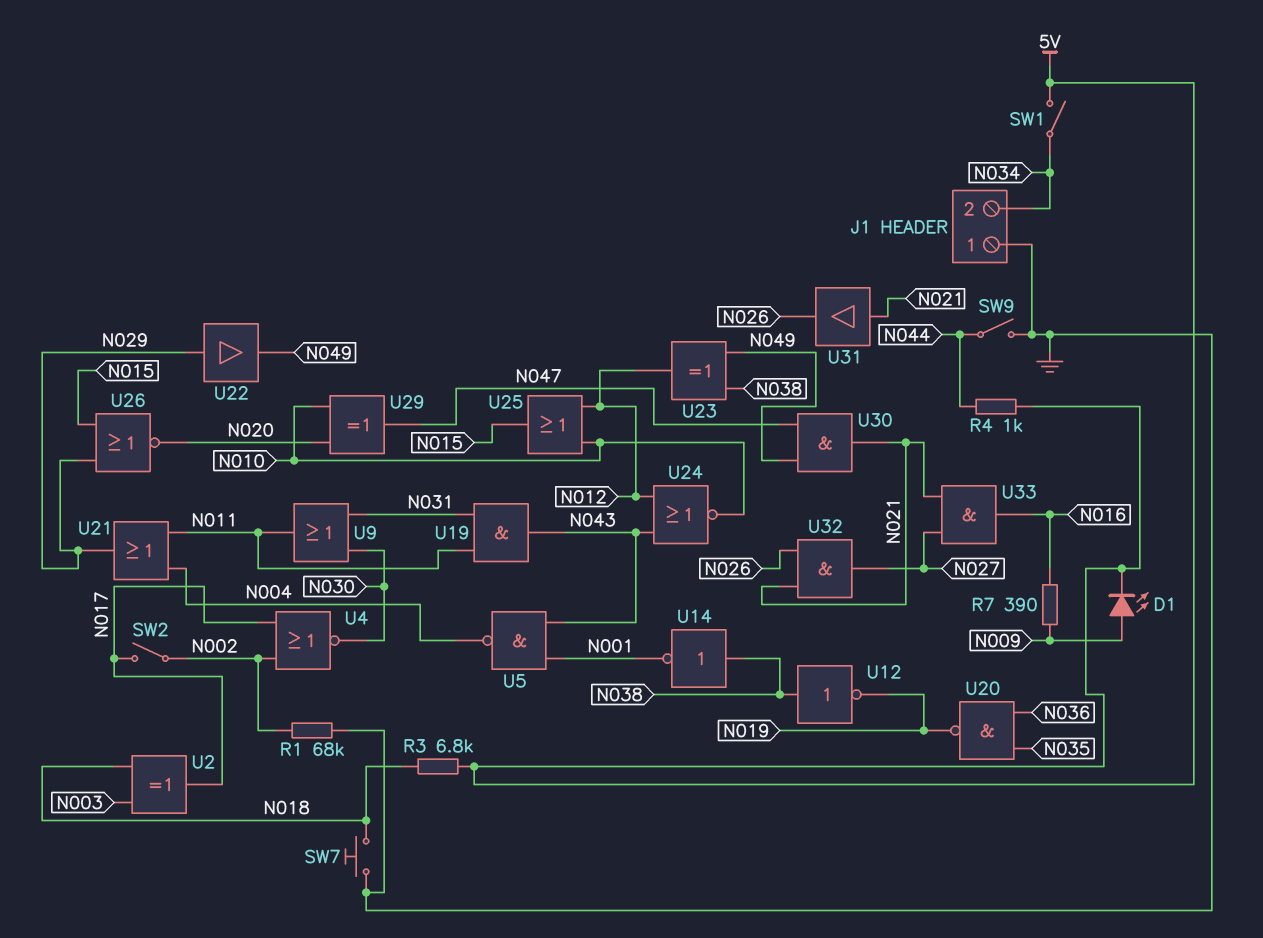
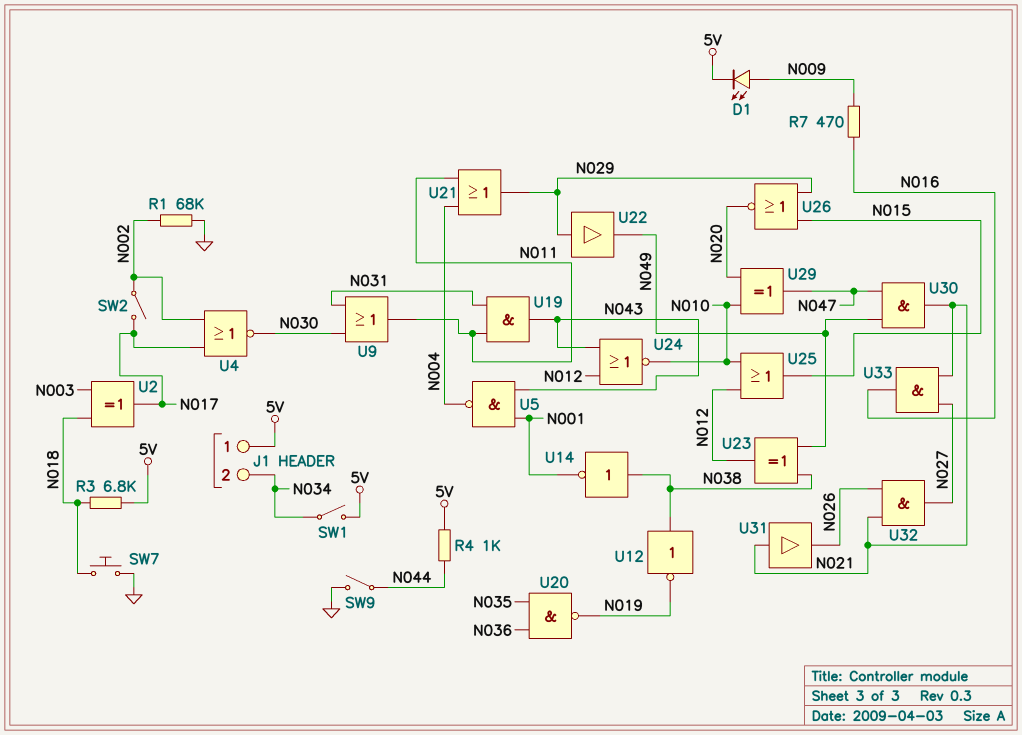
J1 pin 1: GND -> 5V
R7: 390 (N009, N016) -> 470 (N009, N016)

